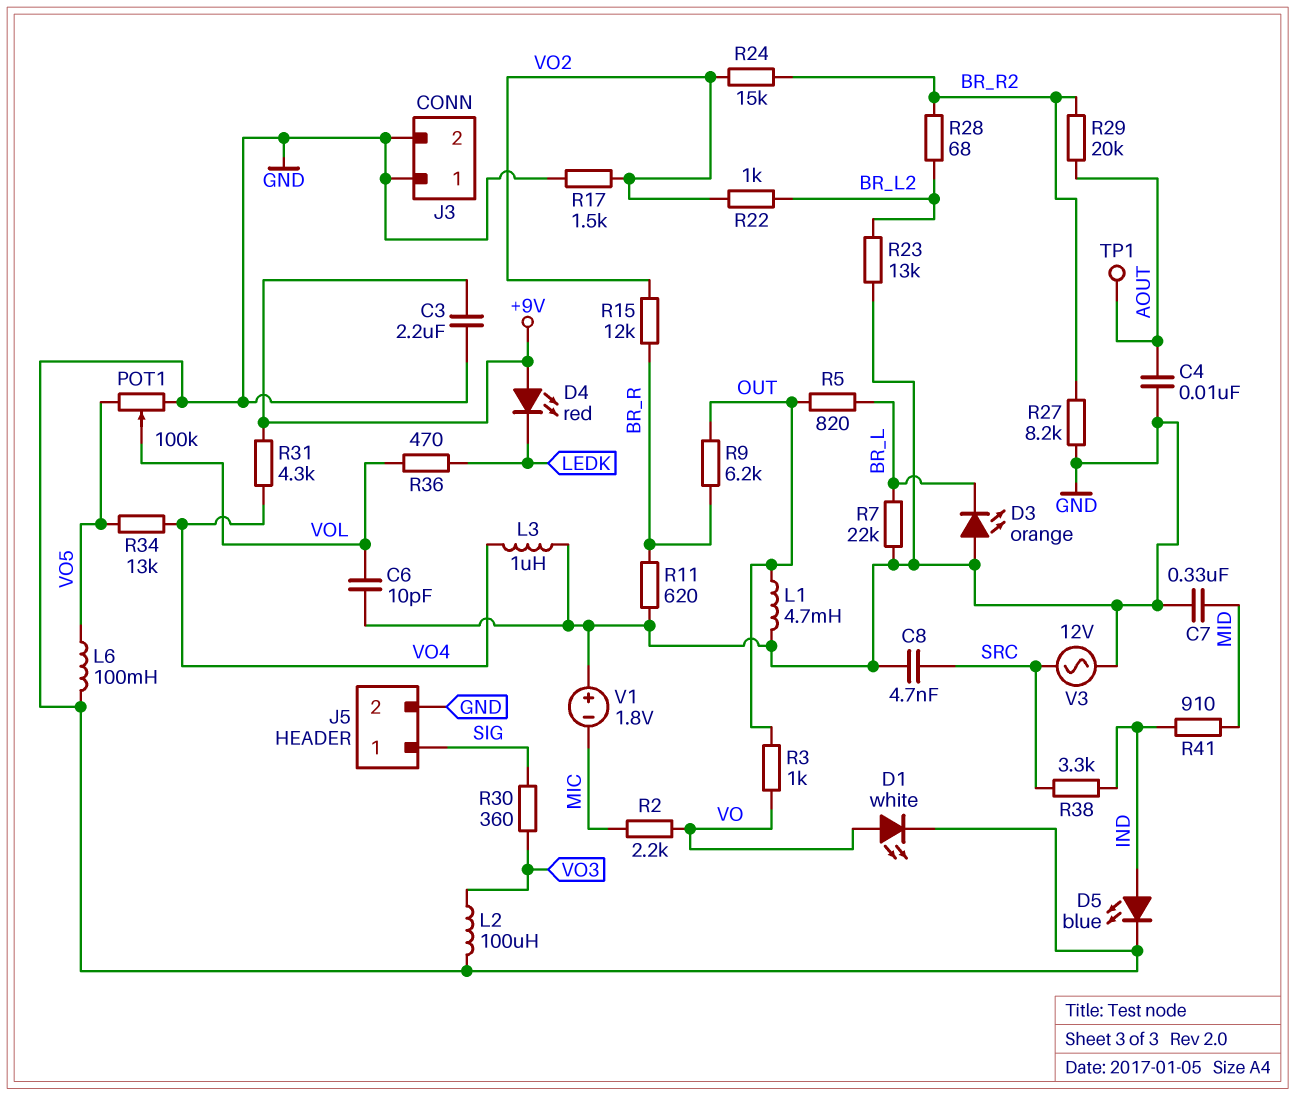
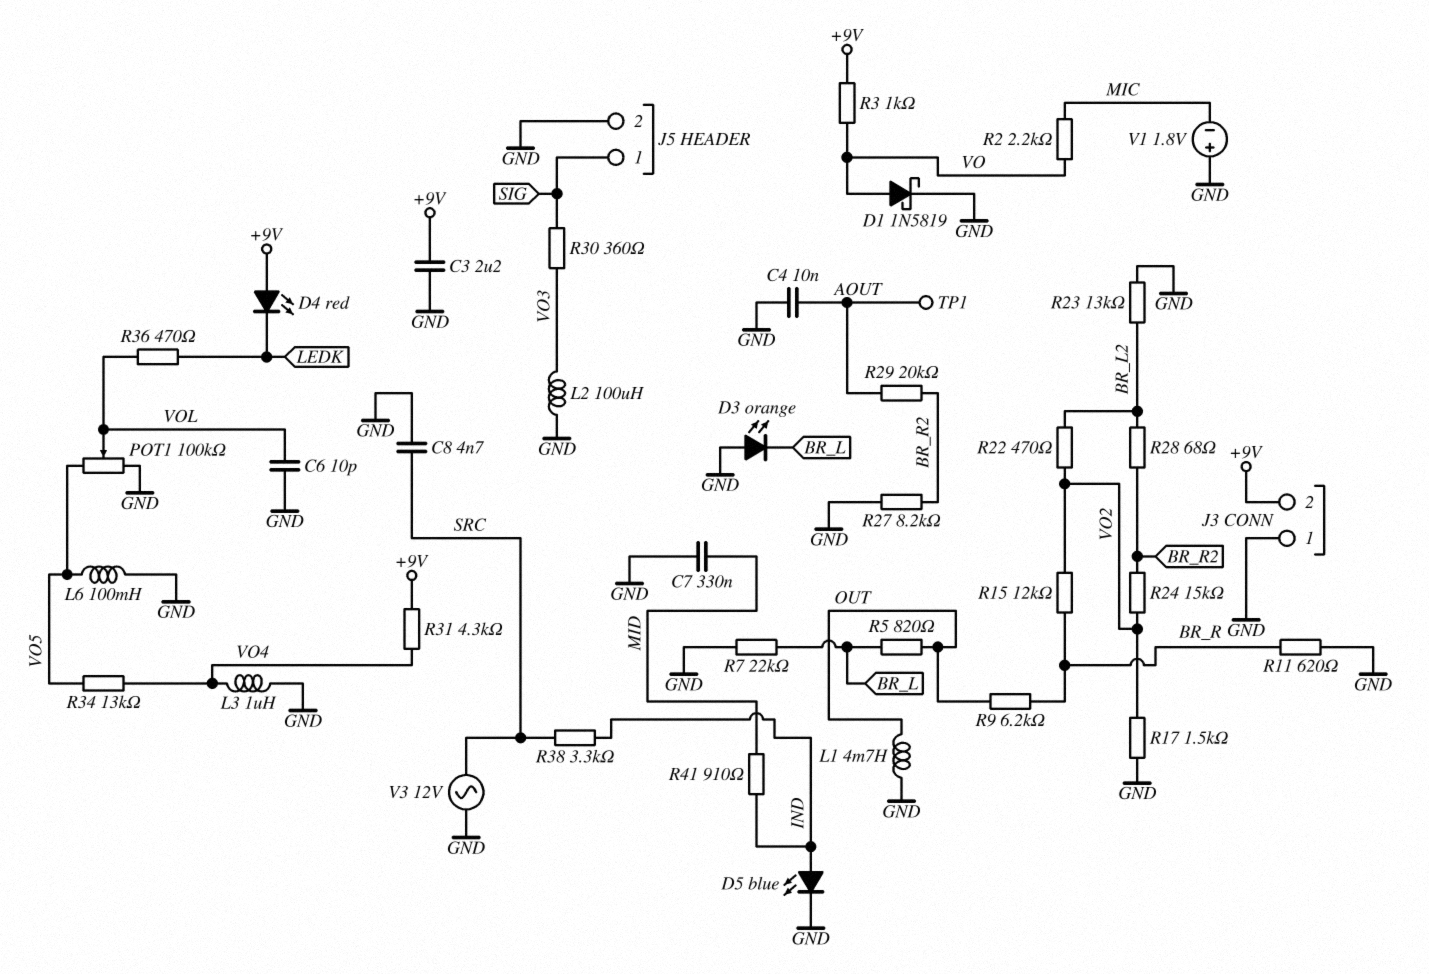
D1: LED white (A VO, K GND) -> schottky 1N5819 (A VO, K GND)
J3 pin 2: GND -> +9V
R3: 1k (OUT, VO) -> 1k (+9V, VO)
R22: 1k (BR_L2, VO2) -> 470 (BR_L2, VO2)

